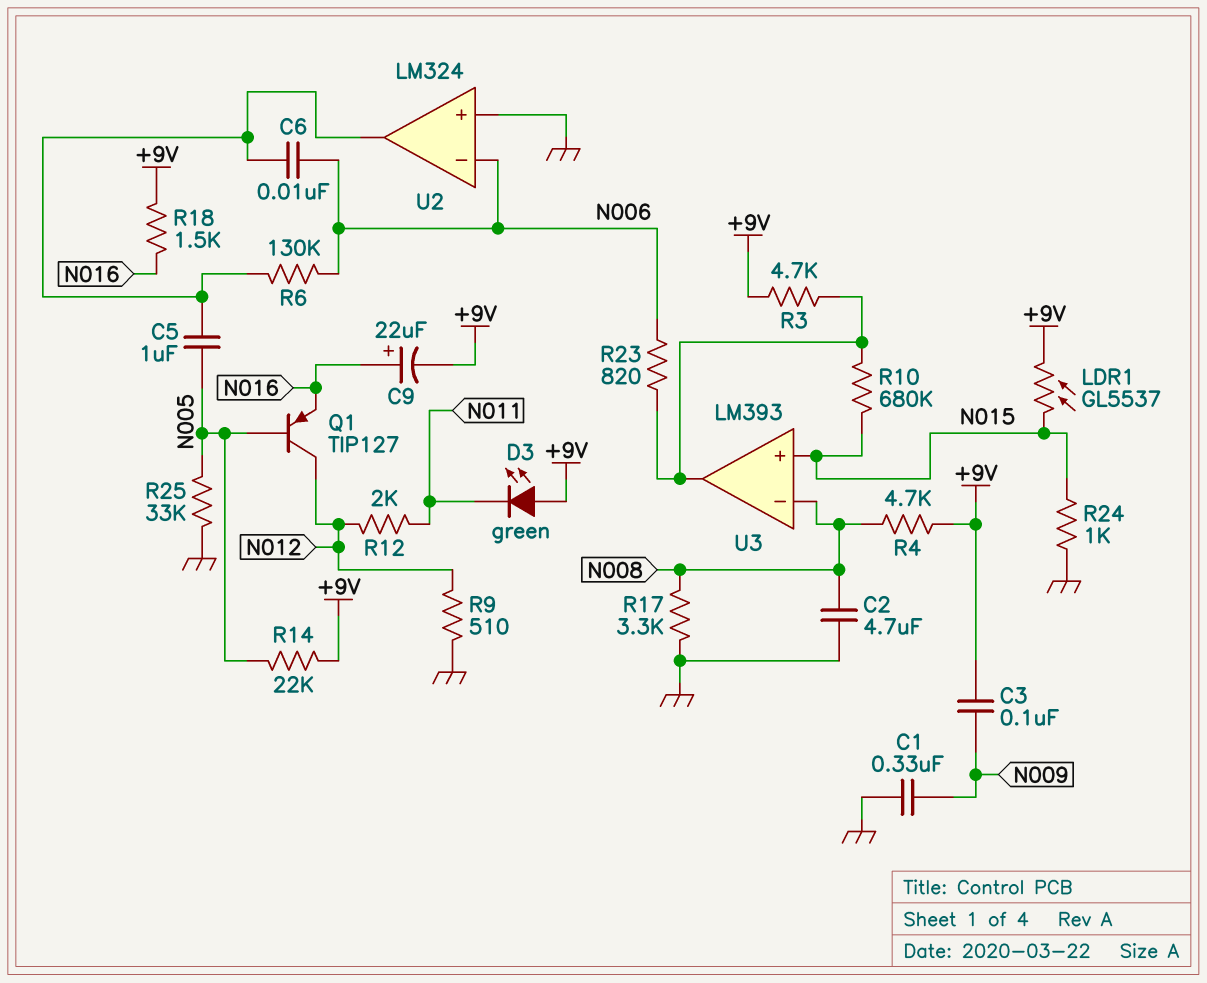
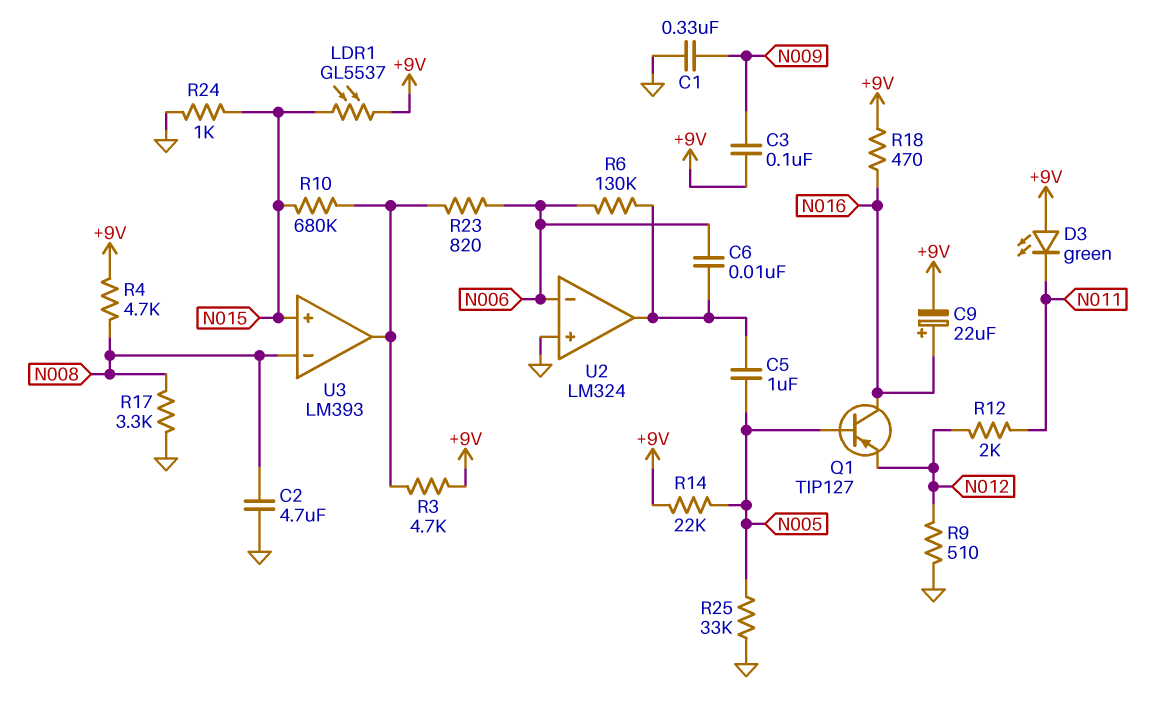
Q1: PNP TIP127 (B N005, C N012, E N016) -> PNP TIP127 (B N005, C N016, E N012)
R18: 1.5k (+9V, N016) -> 470 (+9V, N016)

